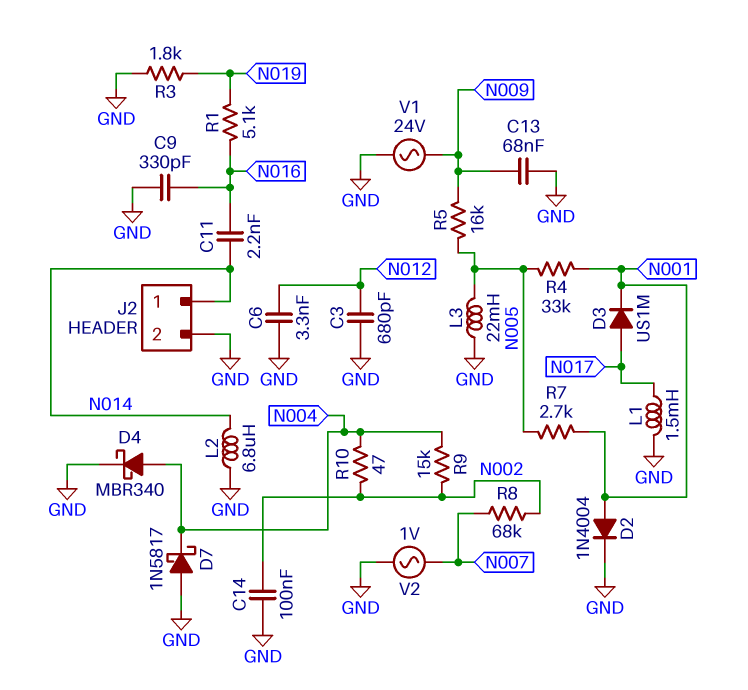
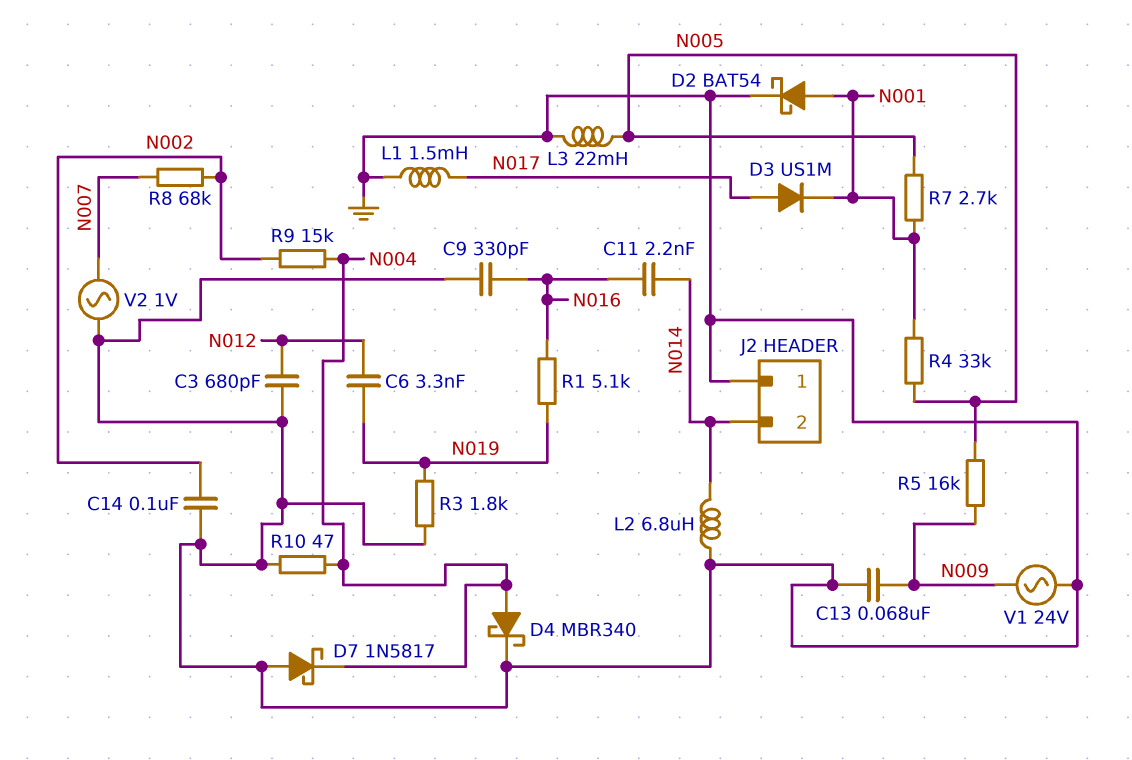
C6: 3.3nF (GND, N012) -> 3.3nF (N012, N019)
D2: diode 1N4004 (A N001, K GND) -> schottky BAT54 (A N001, K GND)
J2 pin 1: N014 -> GND
J2 pin 2: GND -> N014
R10: 47 (N002, N004) -> 47 (GND, N004)

